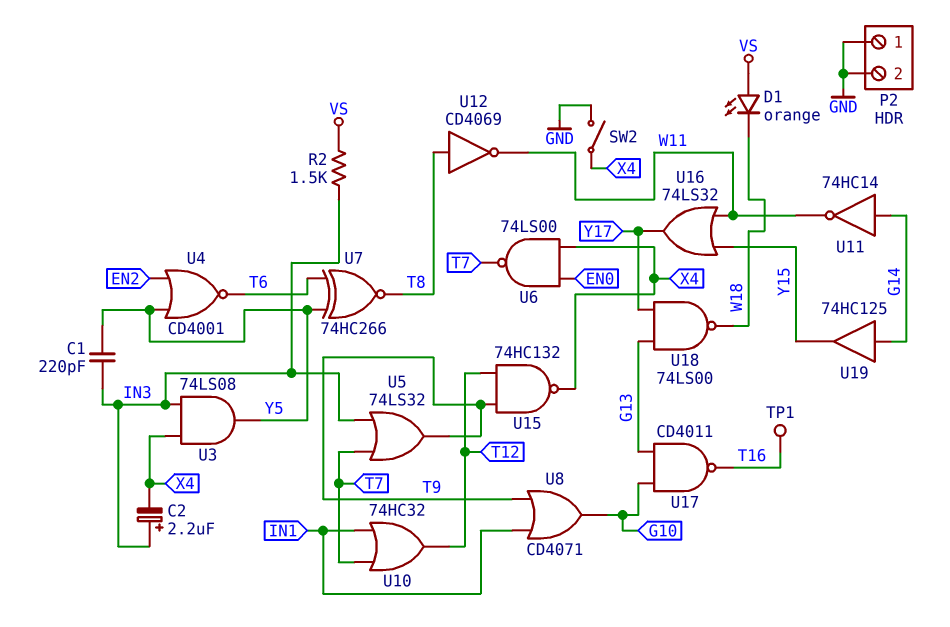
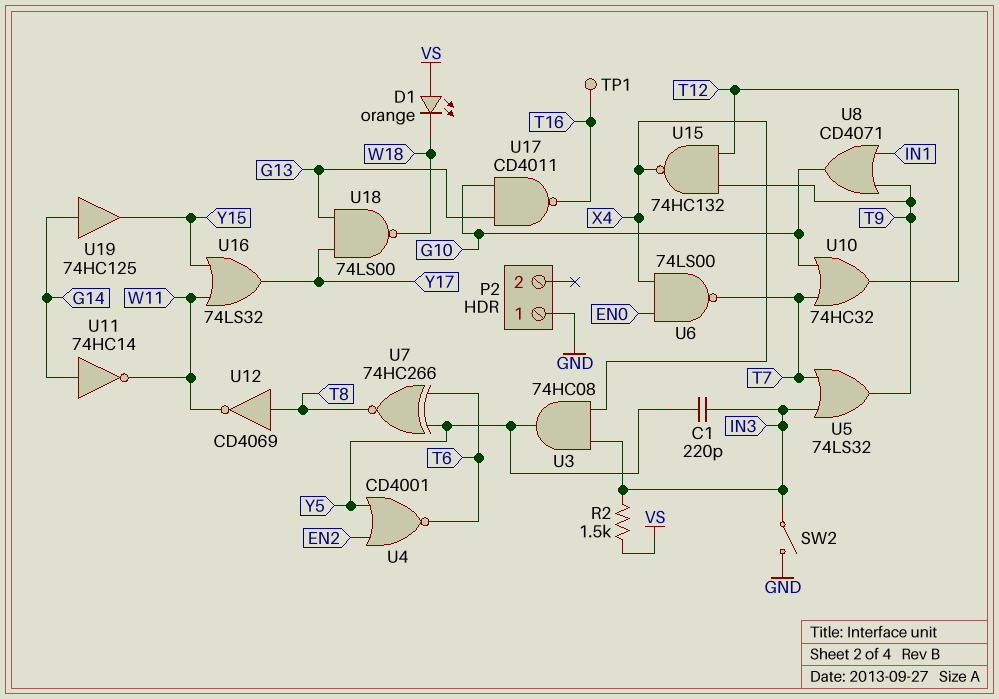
C2: 2.2uF (plus IN3, minus X4) -> none
P2 pin 2: GND -> none
SW2: switch (GND, X4) -> switch (GND, IN3)
U3: AND 74LS08 (in IN3, in X4, out Y5) -> AND 74HC08 (in IN3, in X4, out Y5)
U10: OR 74HC32 (in IN1, in T7, out T12) -> OR 74HC32 (in G10, in T7, out T12)

